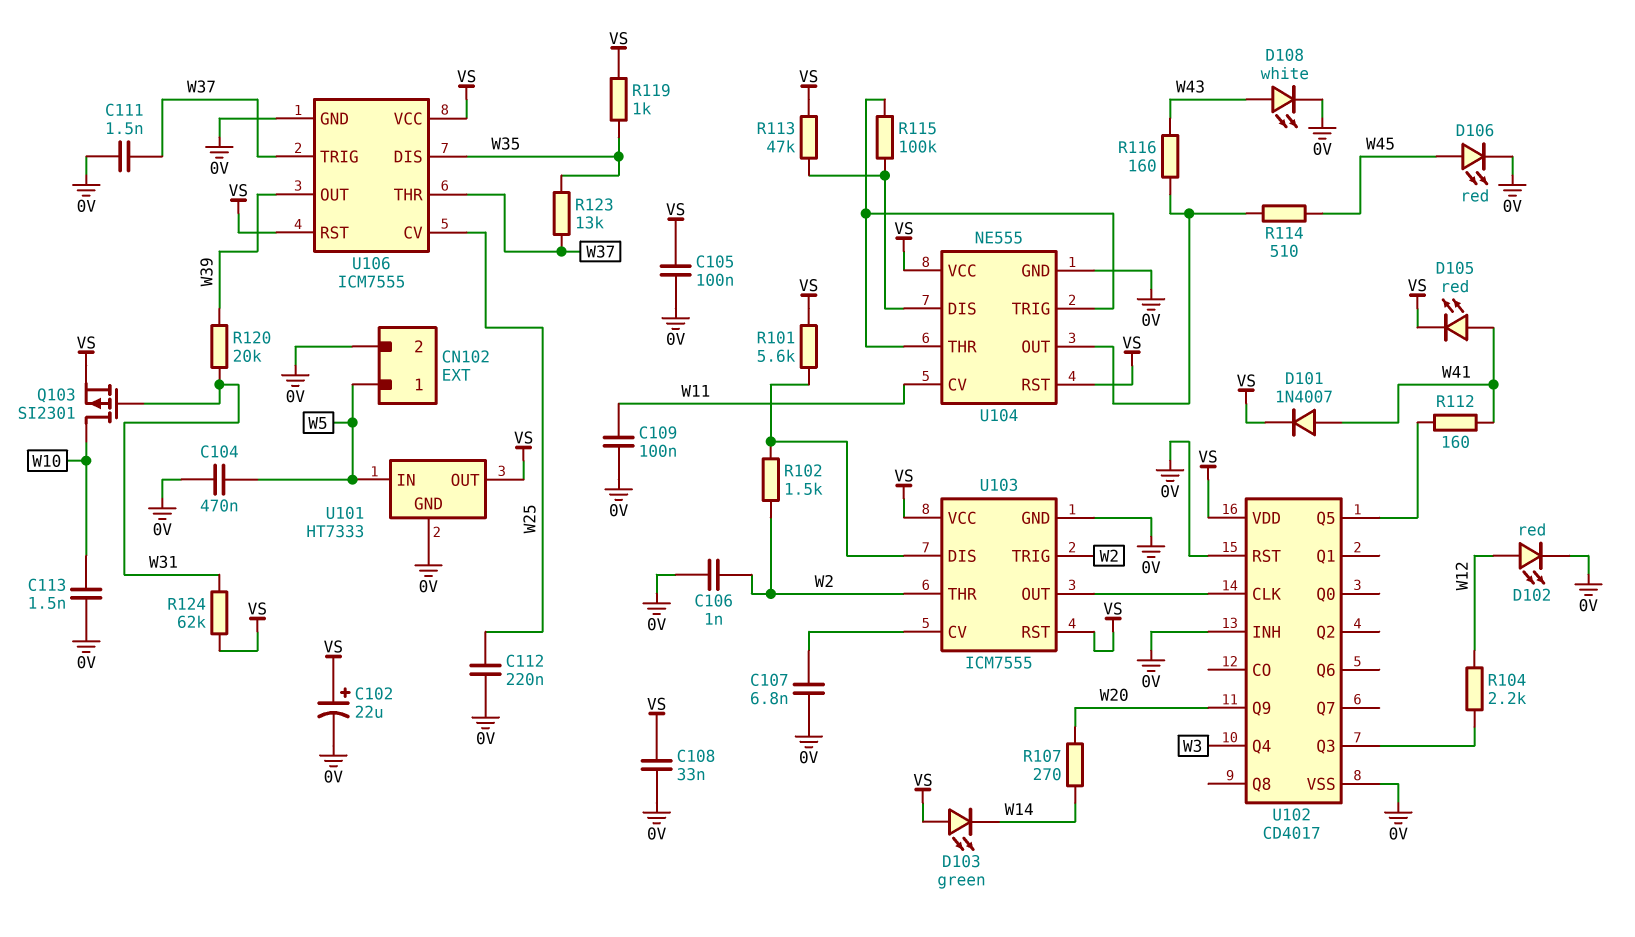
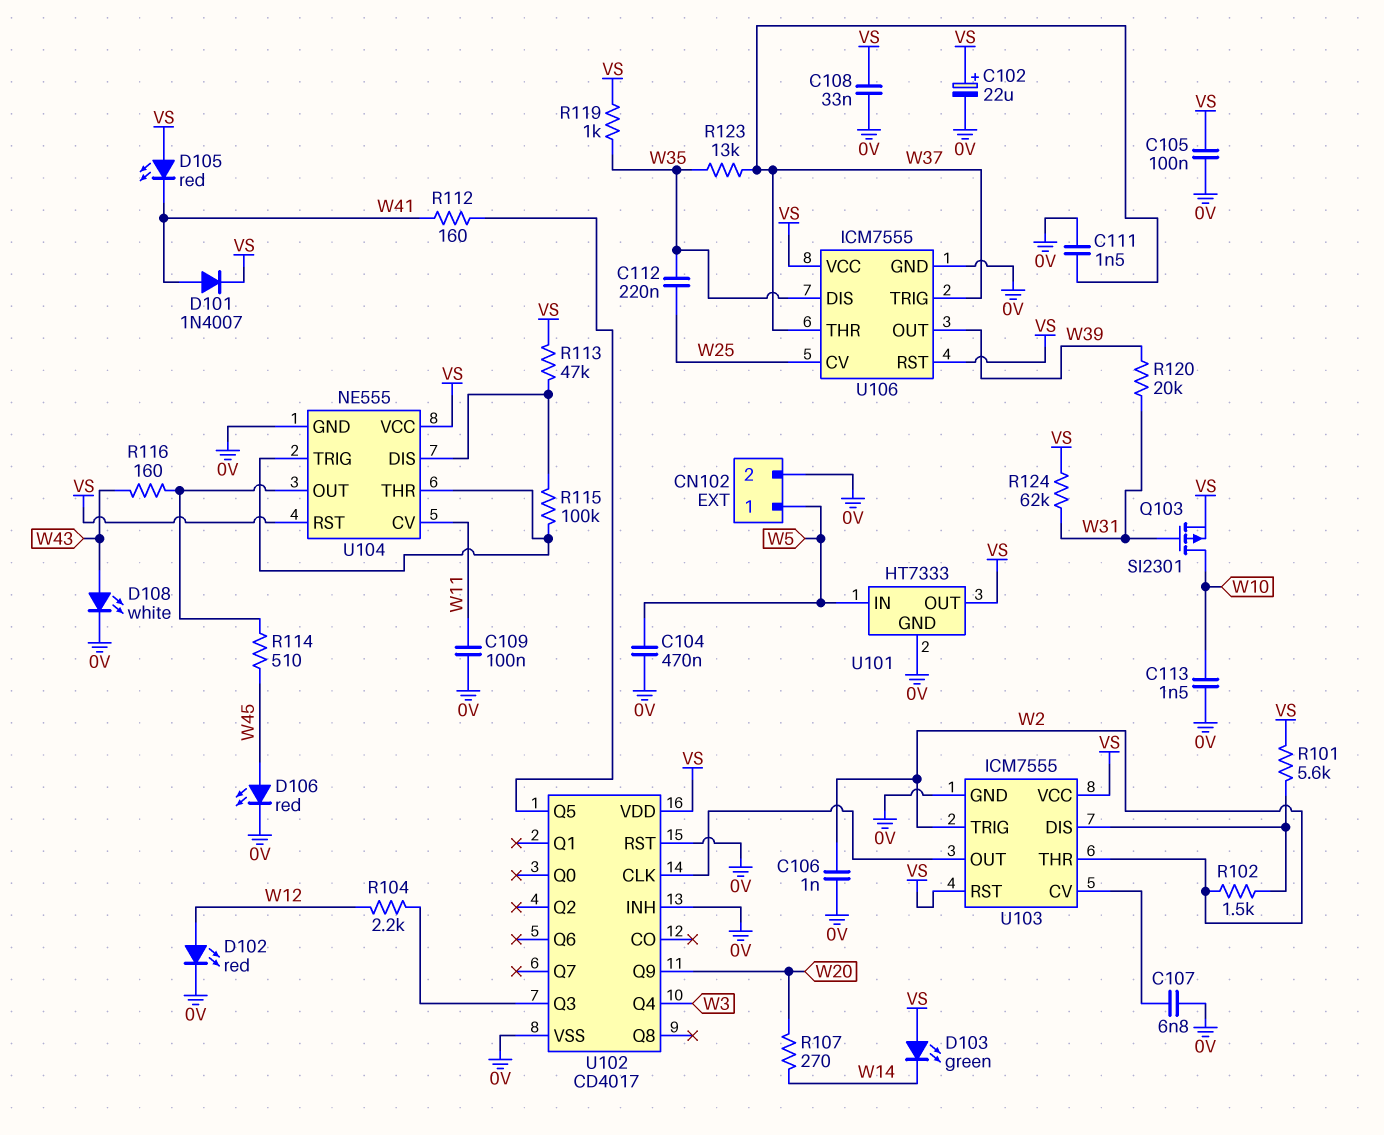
C112: 220nF (0V, W25) -> 220nF (W25, W35)
D105: LED red (A W41, K VS) -> LED red (A VS, K W41)

